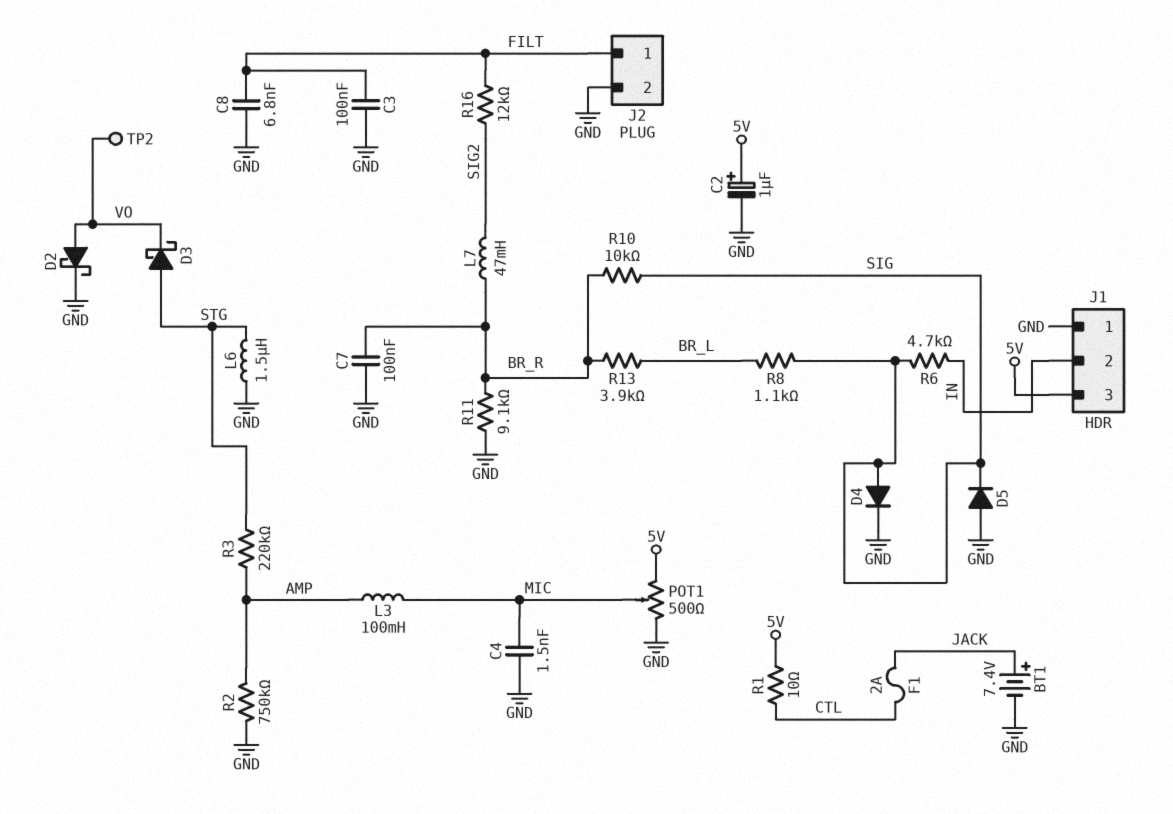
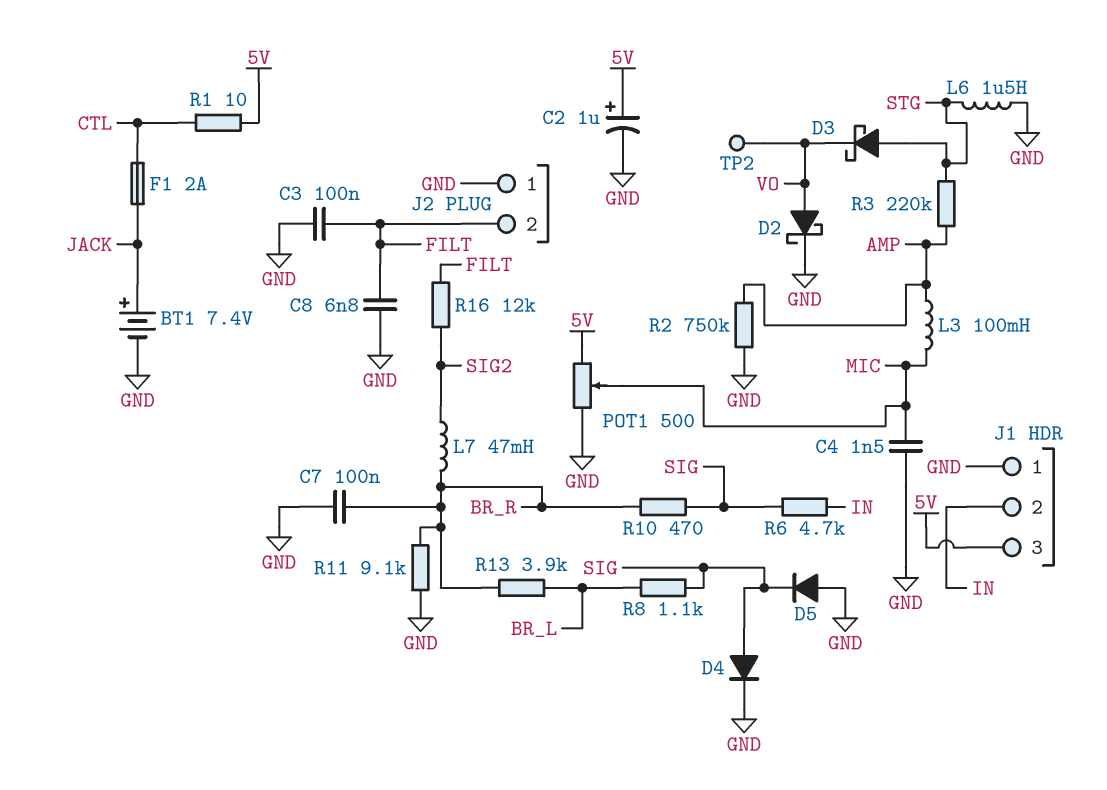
J2 pin 1: FILT -> GND
J2 pin 2: GND -> FILT
R10: 10k (BR_R, SIG) -> 470 (BR_R, SIG)

